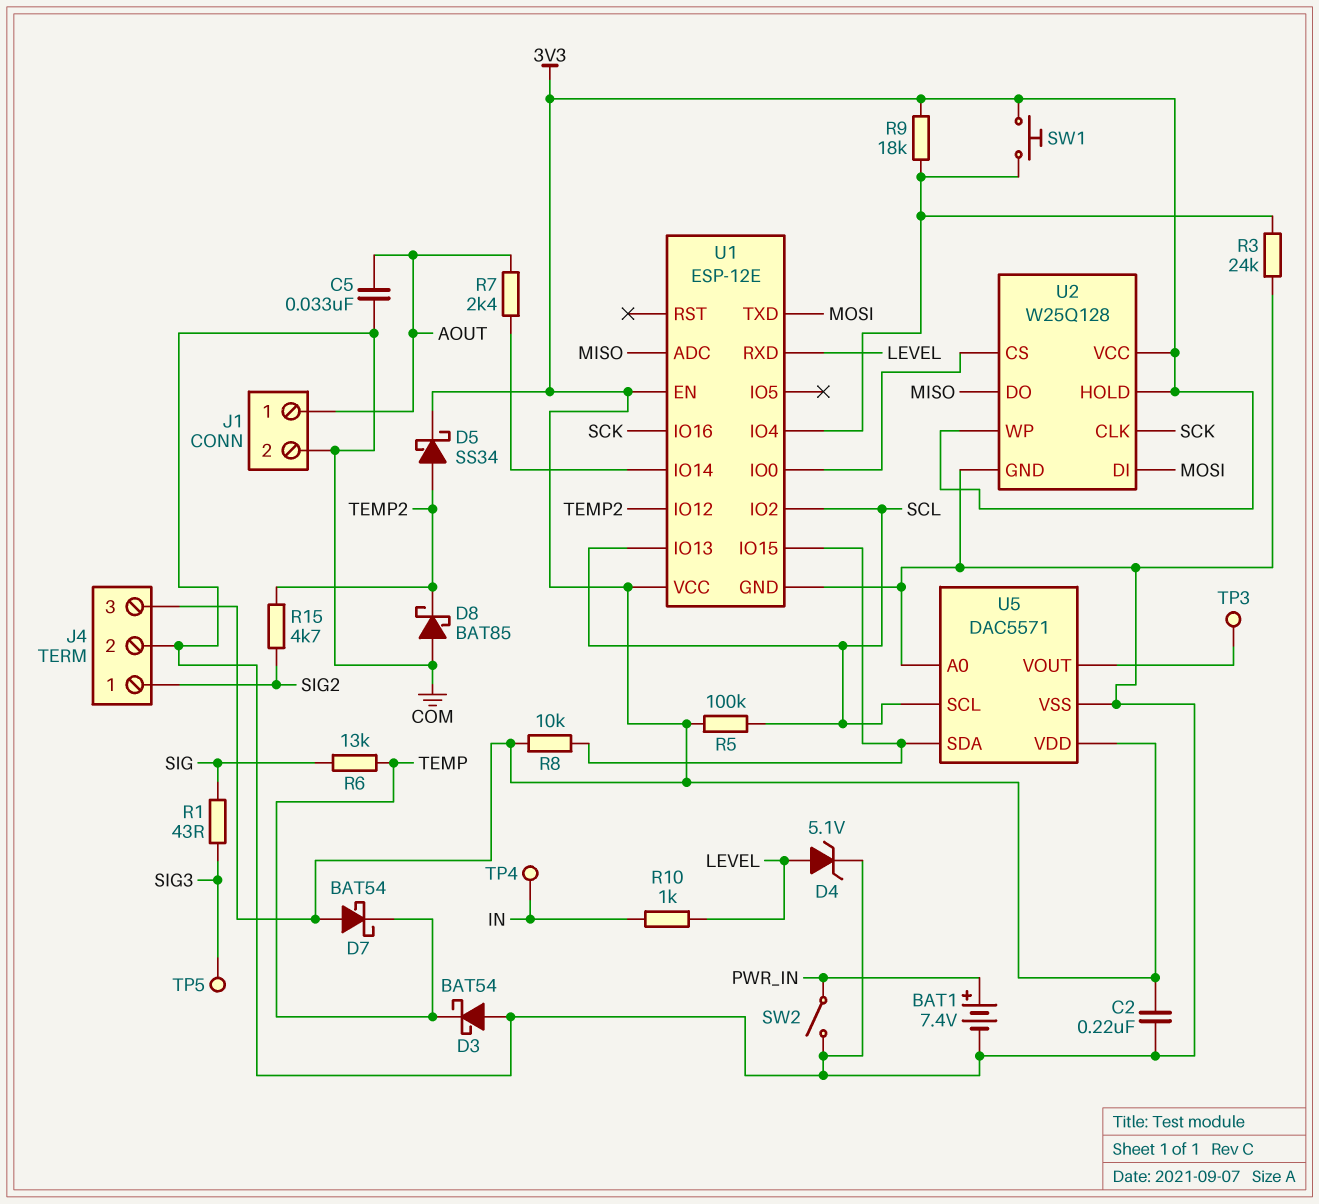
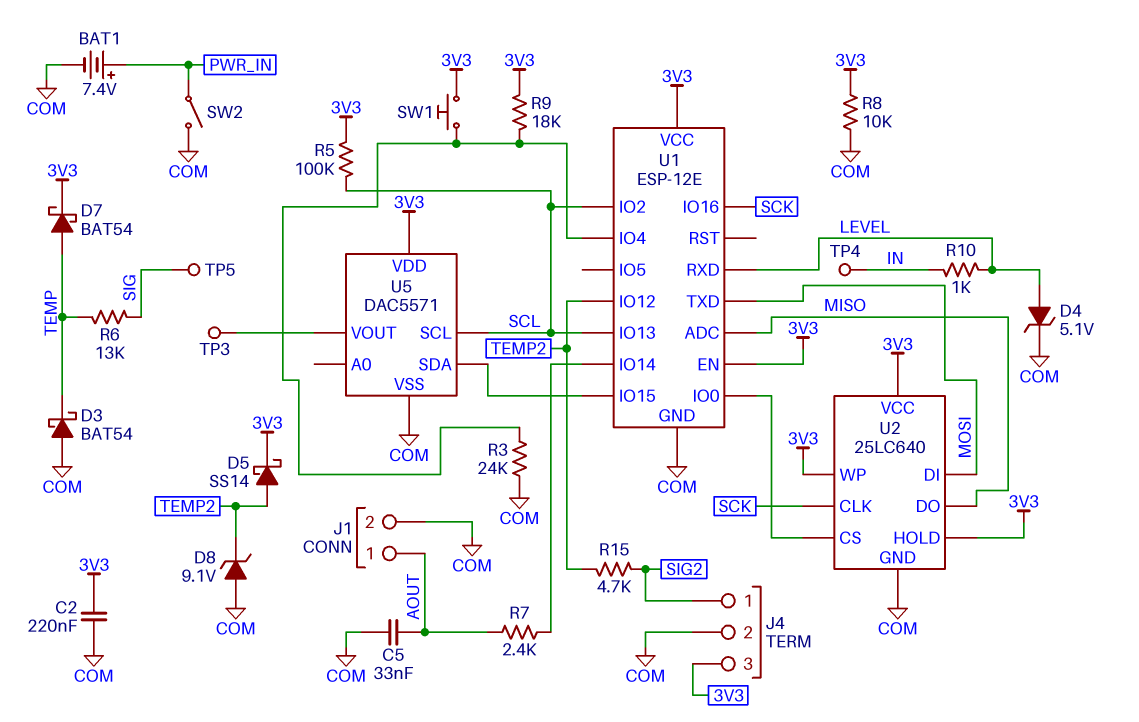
D5: schottky SS34 (A TEMP2, K 3V3) -> schottky SS14 (A TEMP2, K 3V3)
D7: schottky BAT54 (A 3V3, K TEMP) -> schottky BAT54 (A TEMP, K 3V3)
D8: schottky BAT85 (A COM, K TEMP2) -> zener 9.1V (A COM, K TEMP2)
R1: 43 (SIG, SIG3) -> none
R8: 10k (3V3, U1/IO15) -> 10k (3V3, COM)
TP5: test point (SIG3) -> test point (SIG)
U2: W25Q128 -> 25LC640
U5 pin A0: COM -> none

